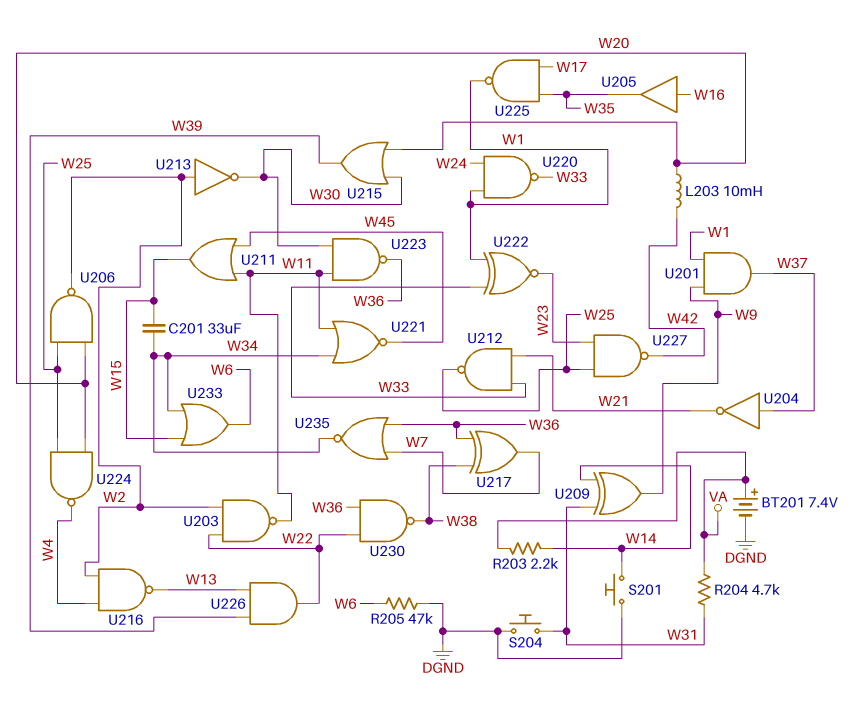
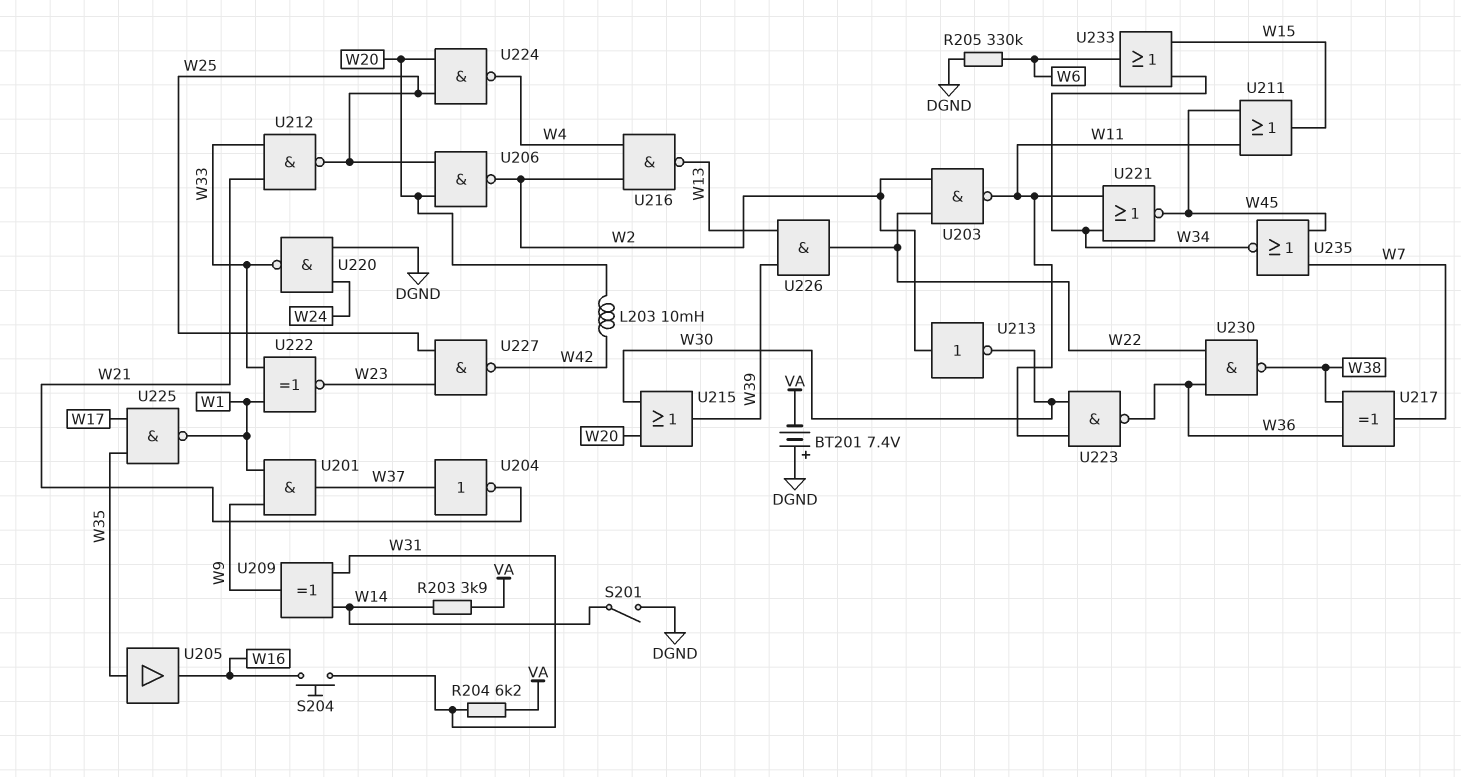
BT201: 7.4V (plus VA, minus DGND) -> 7.4V (plus DGND, minus VA)
C201: 33uF (W15, W34) -> none
R203: 2.2k (VA, W14) -> 3.9k (VA, W14)
R204: 4.7k (VA, W31) -> 6.2k (VA, W31)
R205: 47k (DGND, W6) -> 330k (DGND, W6)
S201: button (DGND, W14) -> switch (DGND, W14)
S204: button (DGND, W31) -> button (W16, W31)
U205: buffer (in W16, out W35) -> buffer (in W35, out W16)
U220: NAND (in W1, in W24, out W33) -> NAND (in DGND, in W24, out W33)
U235: NOR (in W7, in W36, out W34) -> NOR (in W7, in W45, out W34)

